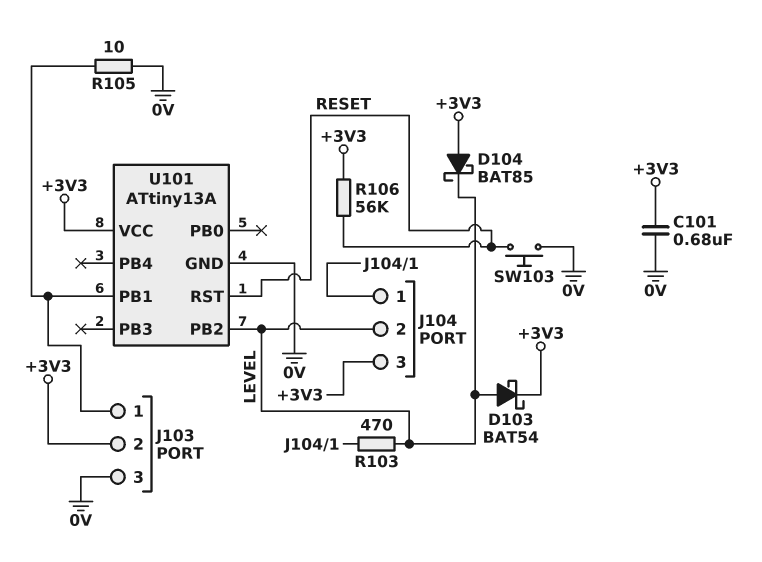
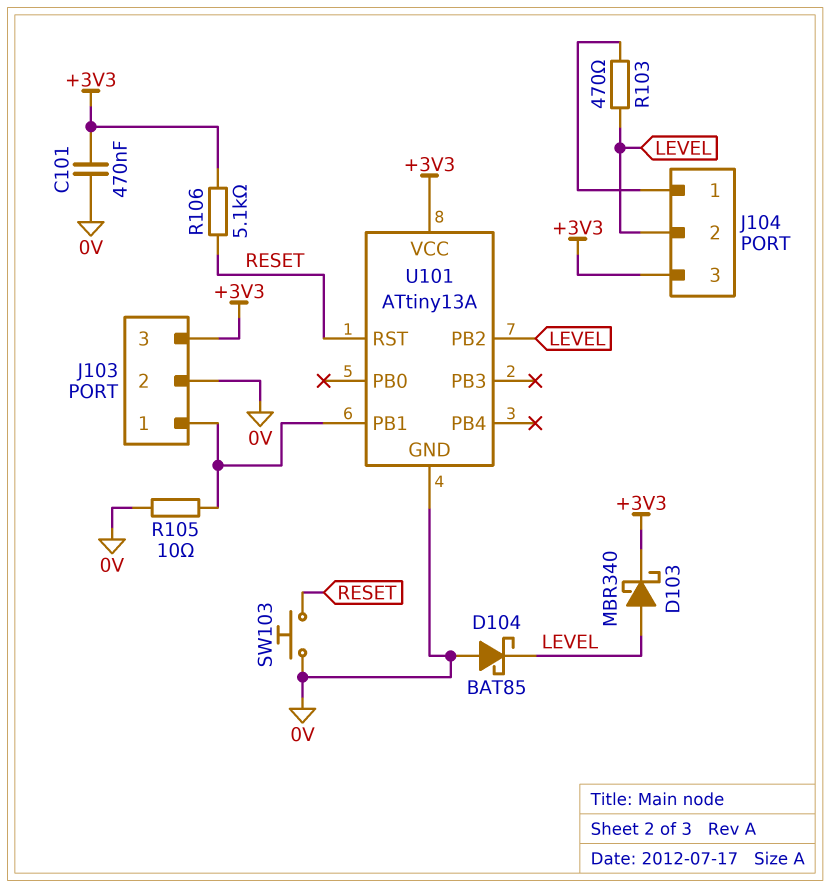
C101: 680nF (+3V3, 0V) -> 470nF (+3V3, 0V)
D103: schottky BAT54 (A LEVEL, K +3V3) -> schottky MBR340 (A LEVEL, K +3V3)
D104: schottky BAT85 (A +3V3, K LEVEL) -> schottky BAT85 (A 0V, K LEVEL)
J103 pin 2: +3V3 -> 0V
J103 pin 3: 0V -> +3V3
R106: 56k (+3V3, RESET) -> 5.1k (+3V3, RESET)

